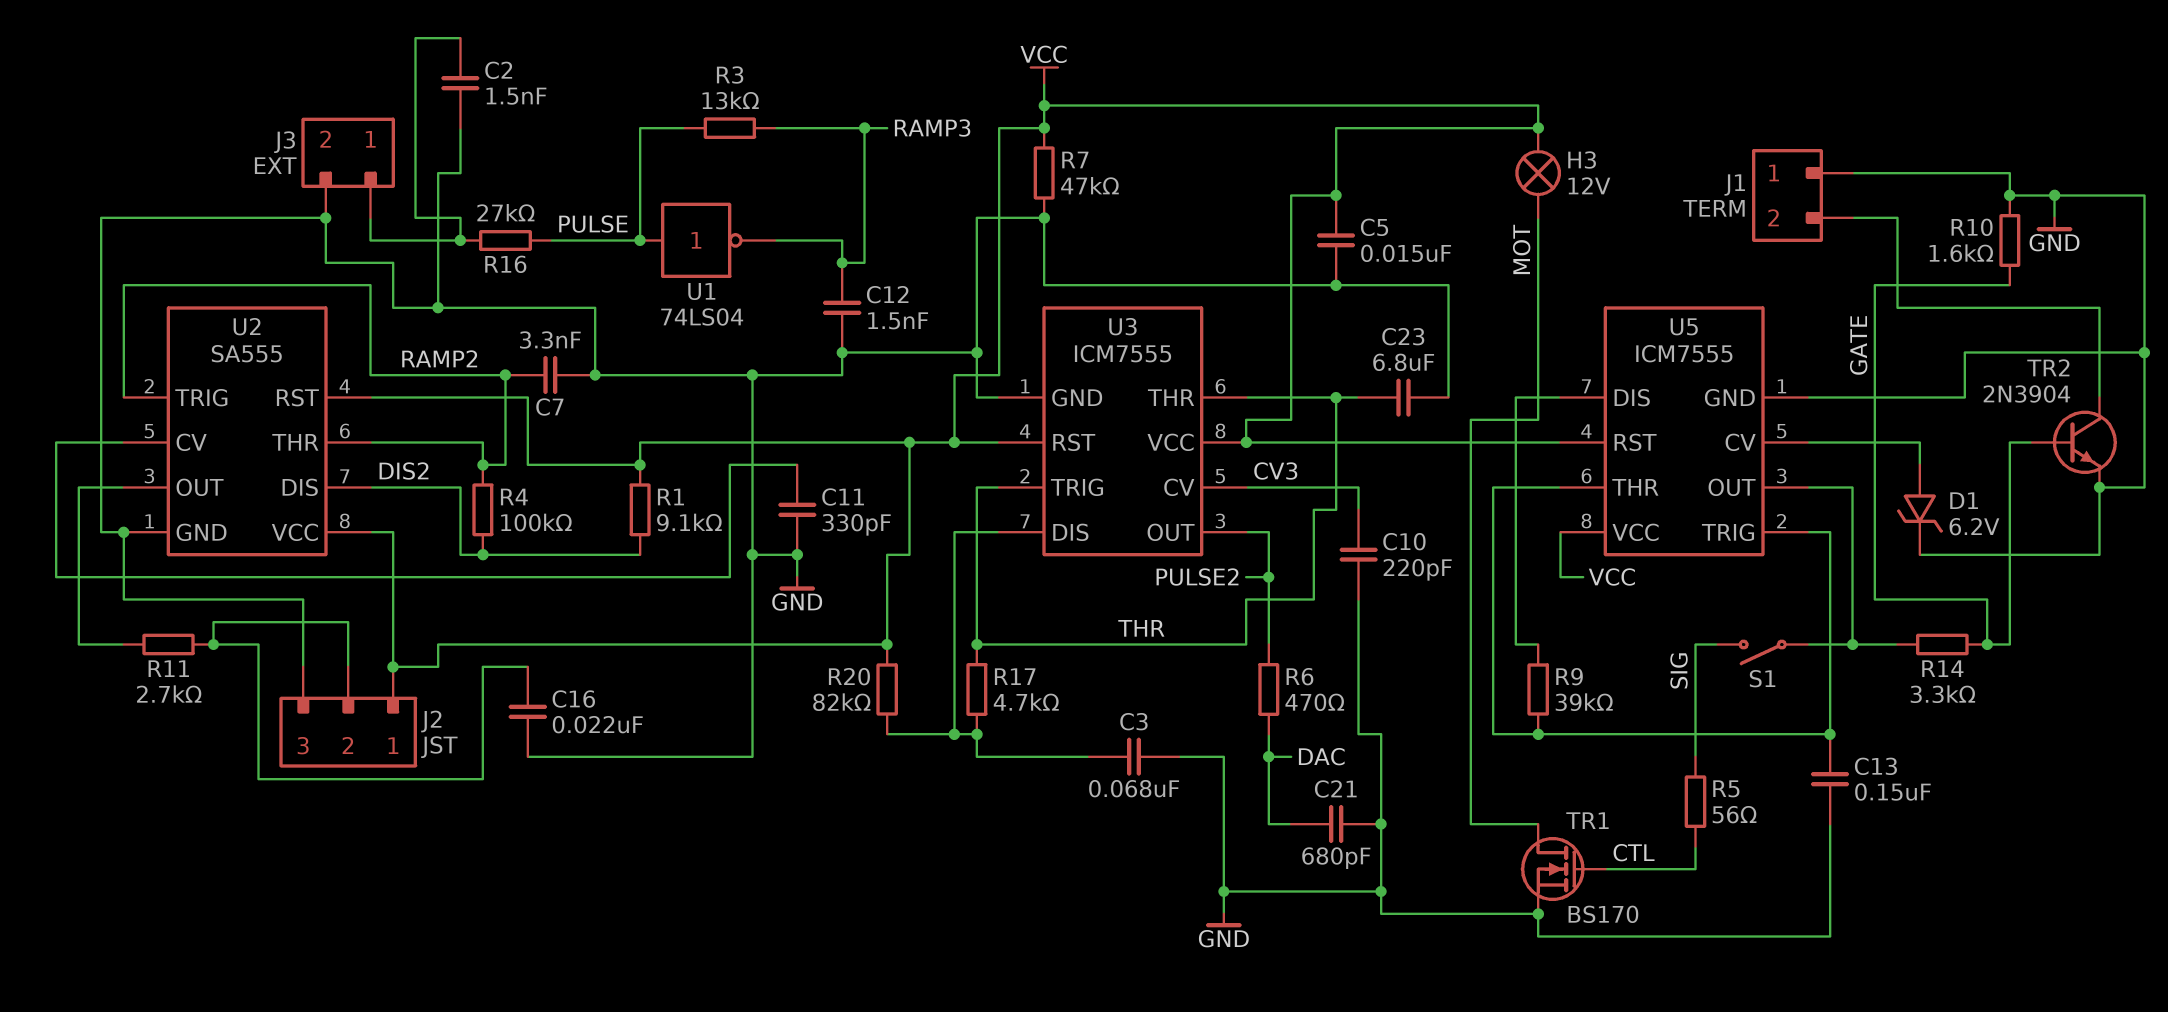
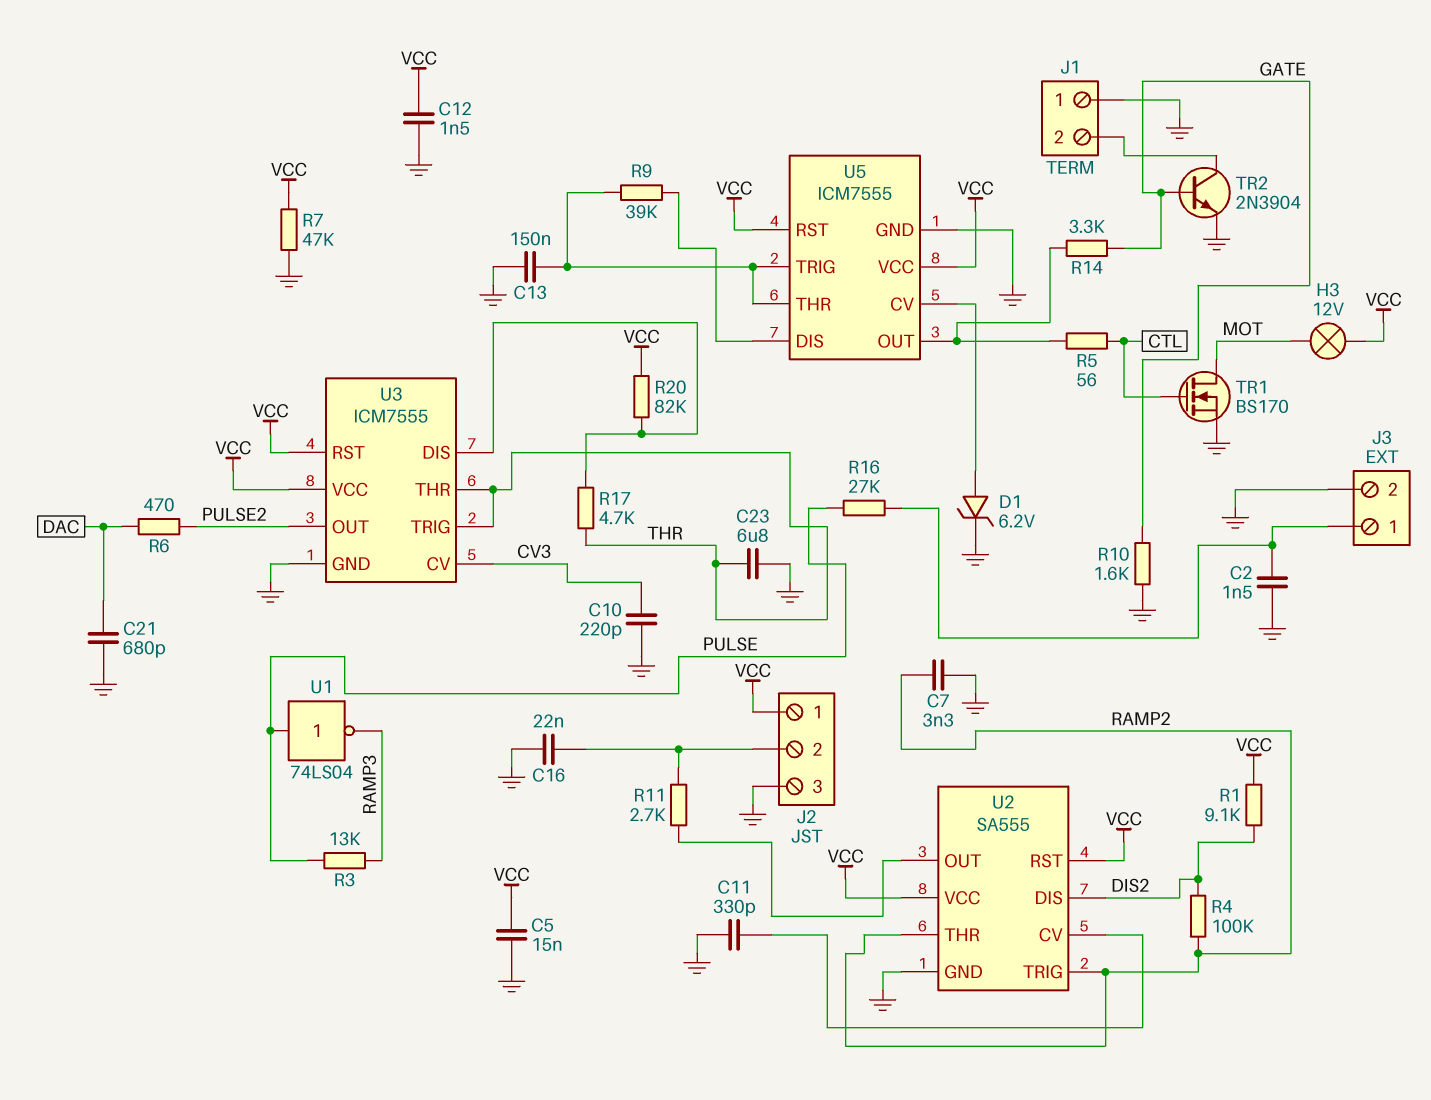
C3: 68nF (GND, U3/DIS) -> none
C12: 1.5nF (GND, RAMP3) -> 1.5nF (GND, VCC)
R5: 56 (CTL, SIG) -> 56 (CTL, U5/OUT)
S1: switch (SIG, U5/OUT) -> none

